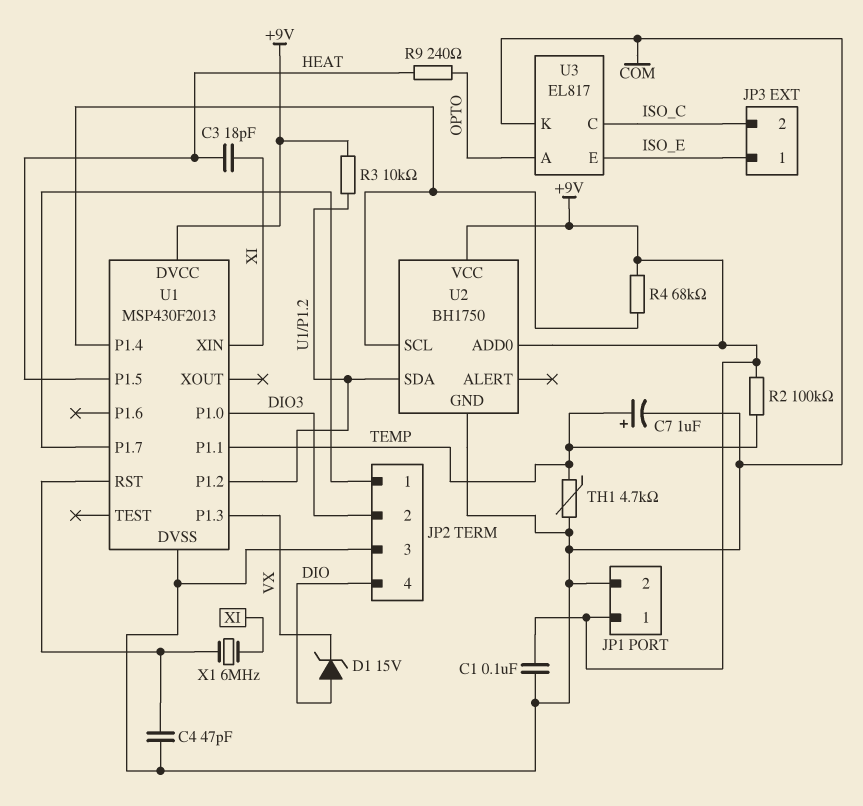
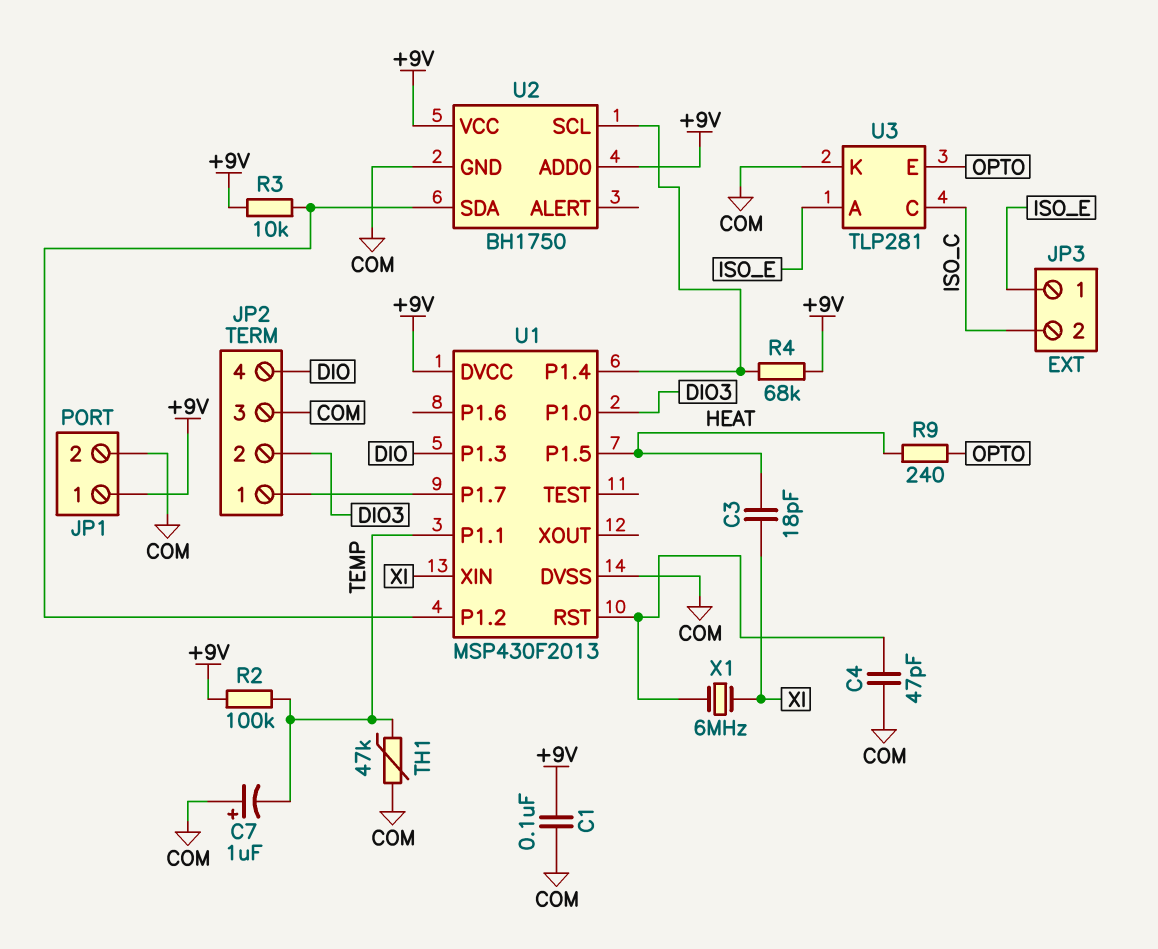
C7: 1uF (plus TEMP, minus COM) -> 1uF (plus COM, minus TEMP)
D1: zener 15V (A DIO, K VX) -> none
TH1: 4.7k (COM, TEMP) -> 47k (COM, TEMP)
U1 pin P1.3: VX -> DIO
U3: EL817 -> TLP281
U3 pin A: OPTO -> ISO_E
U3 pin E: ISO_E -> OPTO

